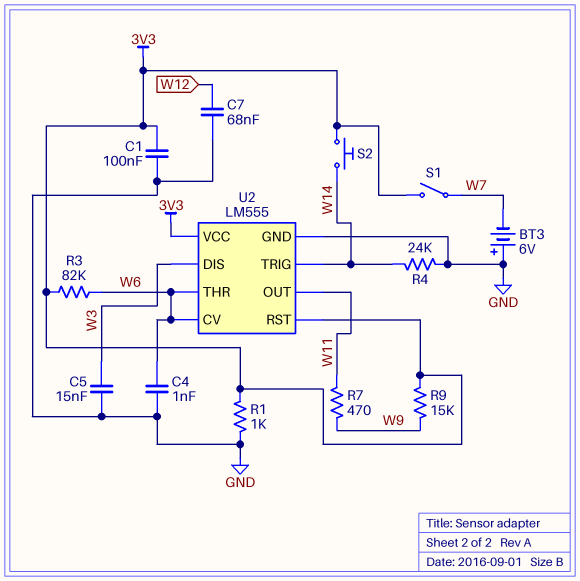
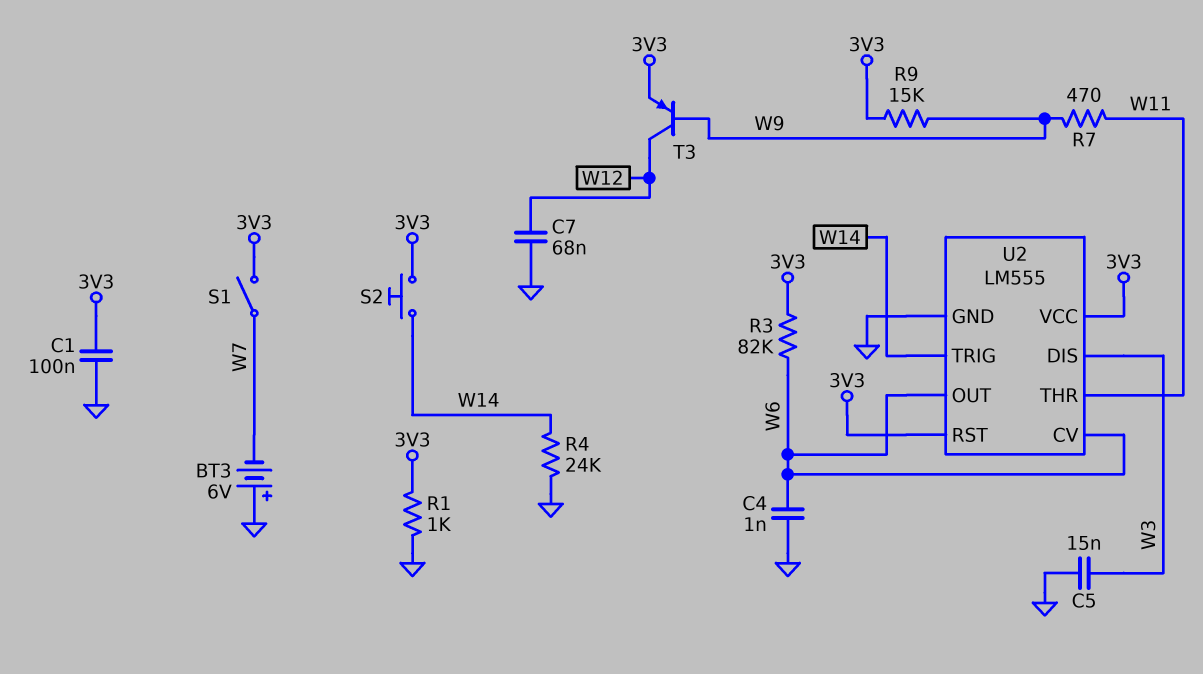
T3: none -> PNP (B W9, C W12, E 3V3)
U2 pin OUT: W11 -> W6
U2 pin THR: W6 -> W11

